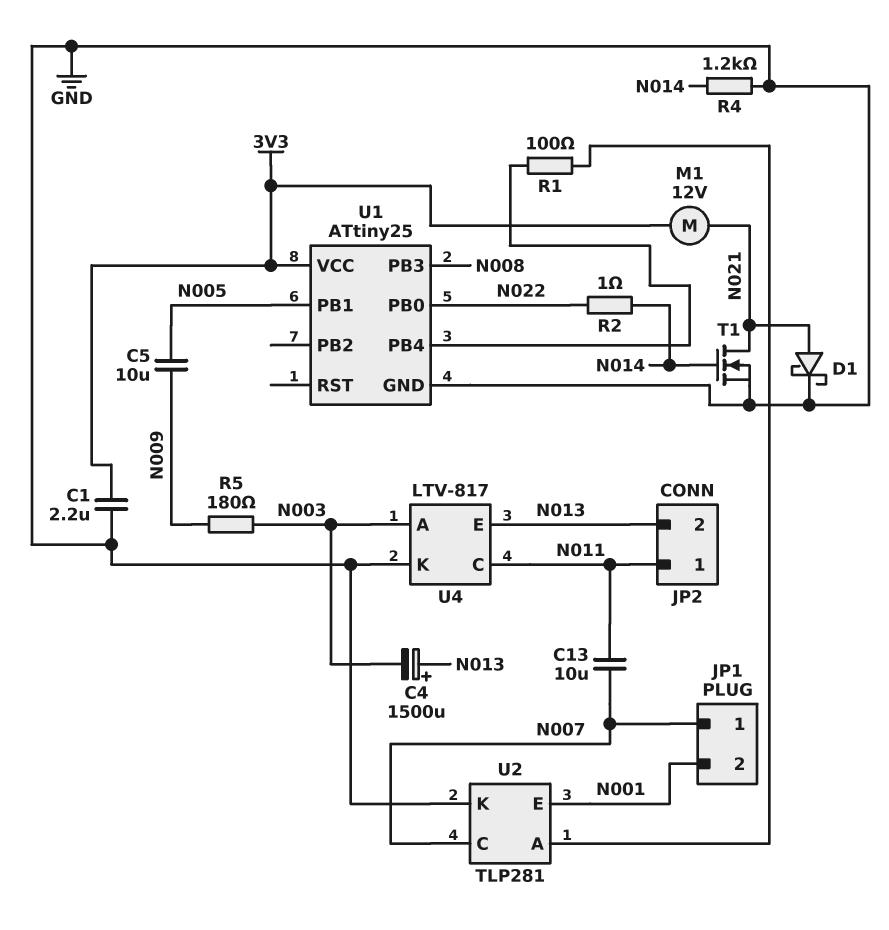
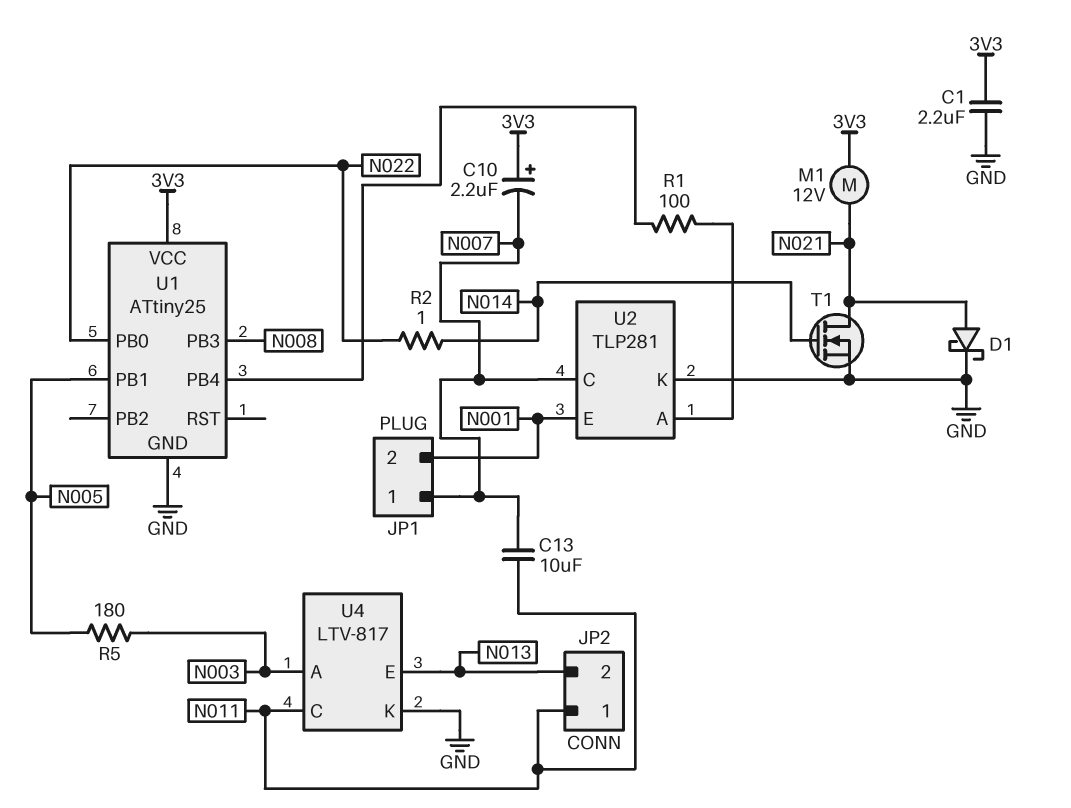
C4: 1500uF (plus N013, minus N003) -> none
C5: 10uF (N005, N009) -> none
C10: none -> 2.2uF (plus 3V3, minus N007)
R4: 1.2k (GND, N014) -> none
R5: 180 (N003, N009) -> 180 (N003, N005)

